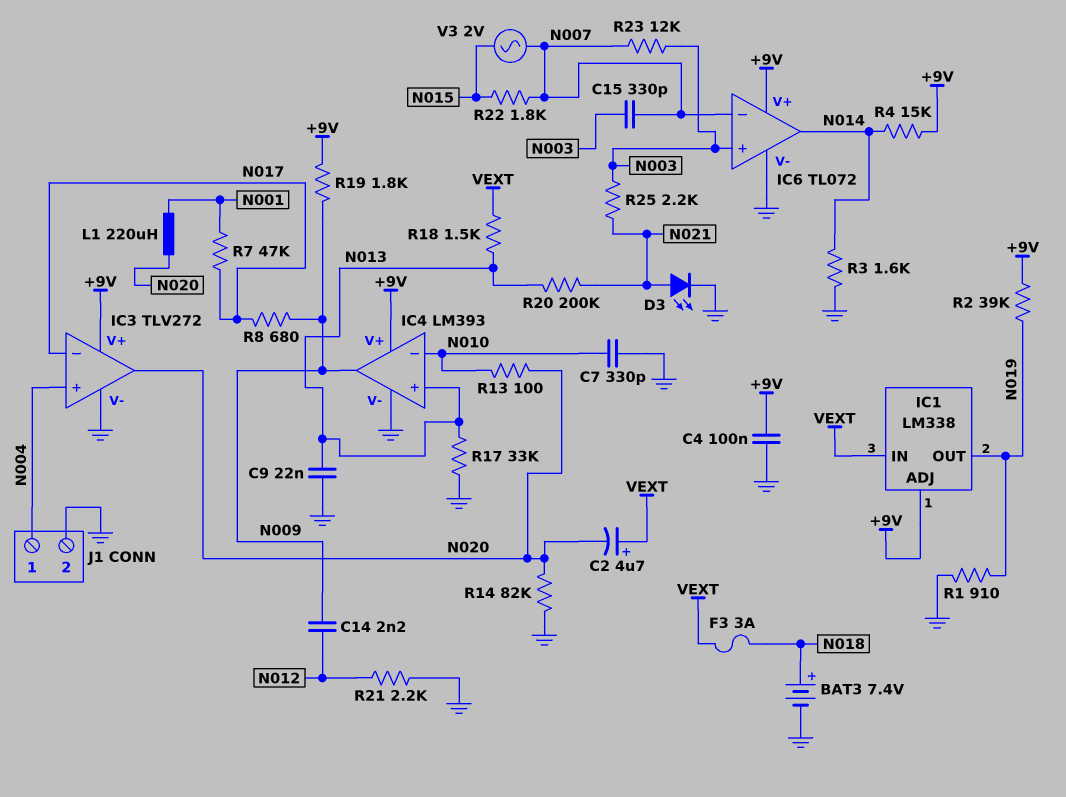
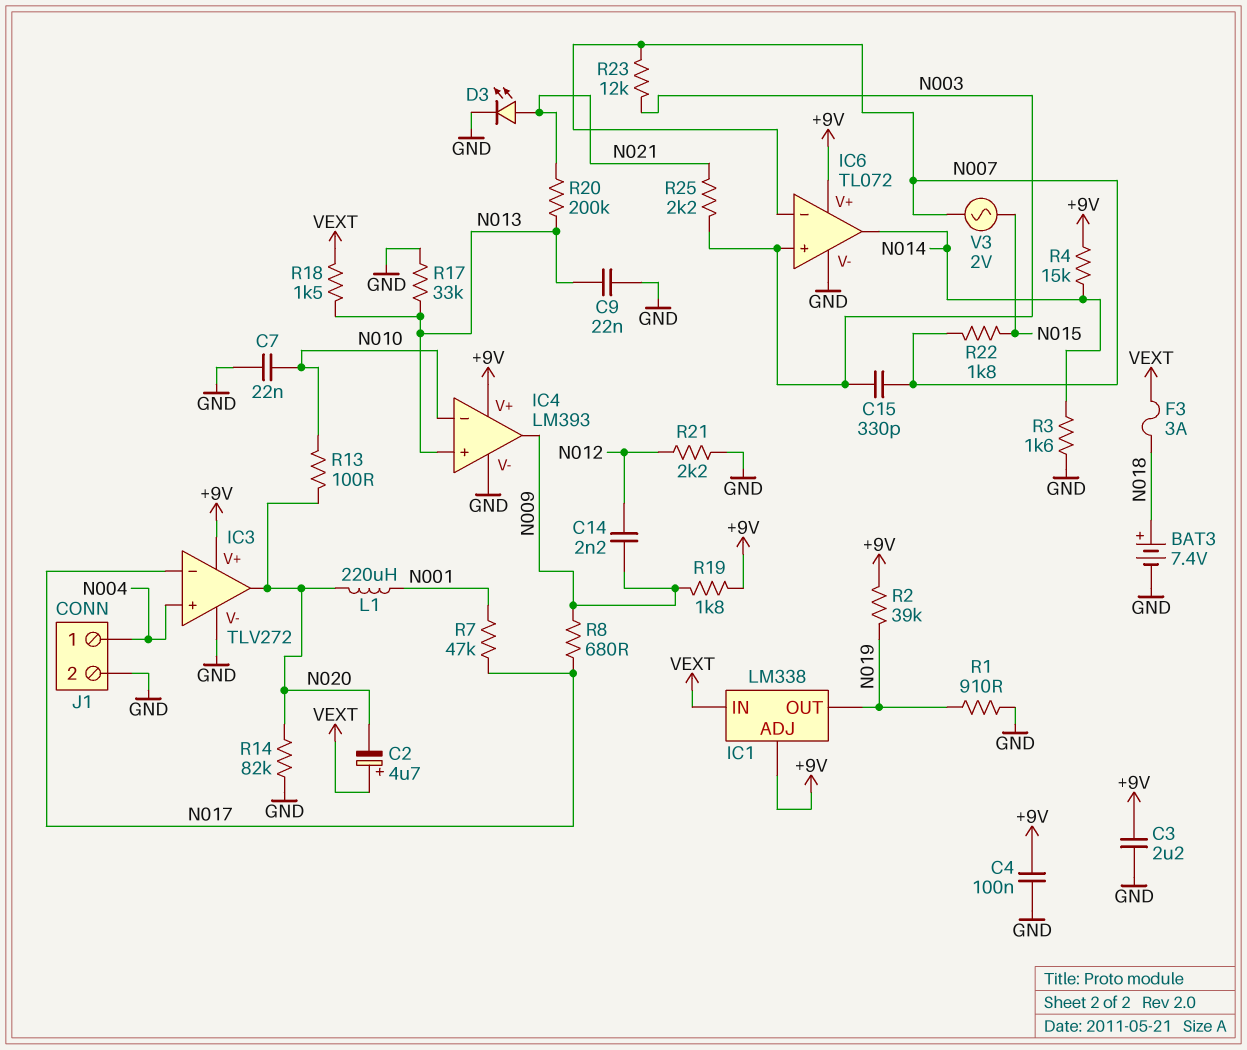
C3: none -> 2.2uF (+9V, GND)
C7: 330pF (GND, N010) -> 22nF (GND, N010)

